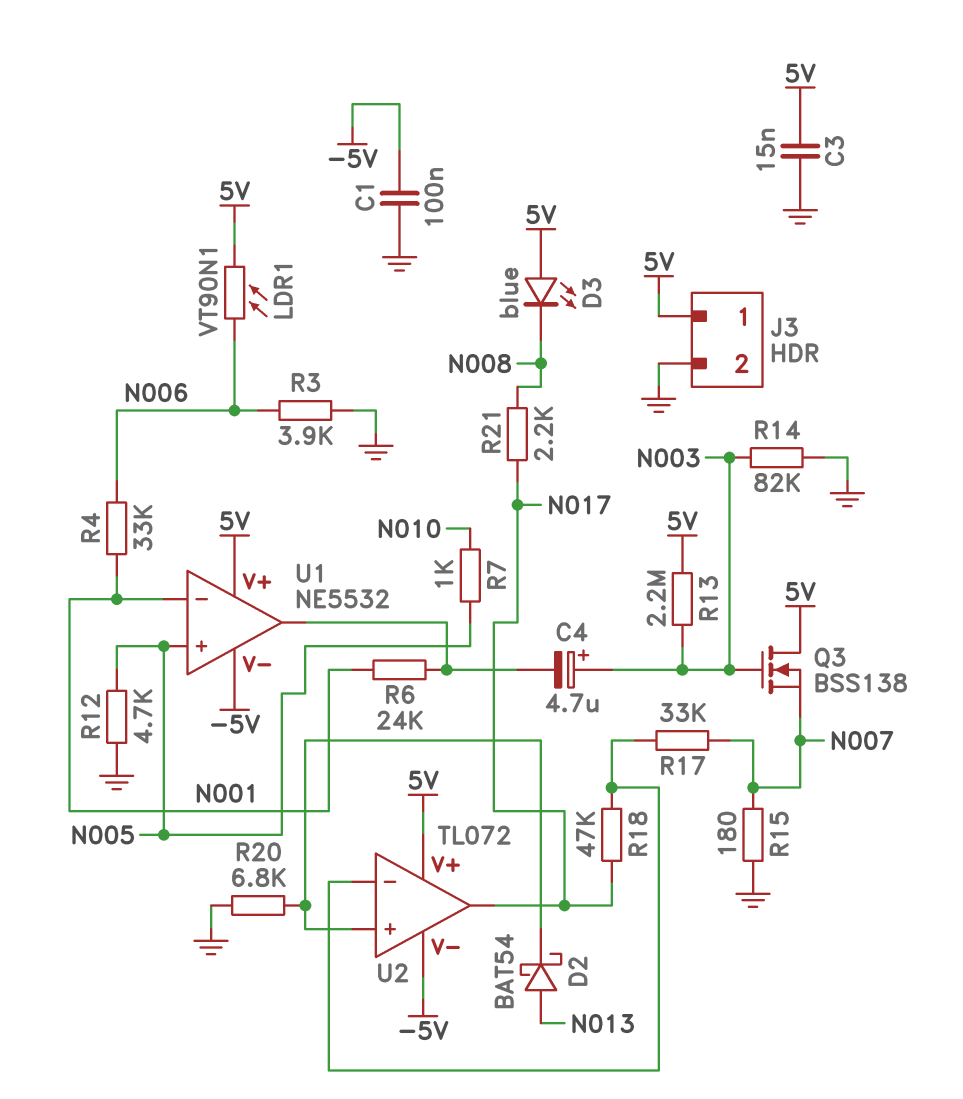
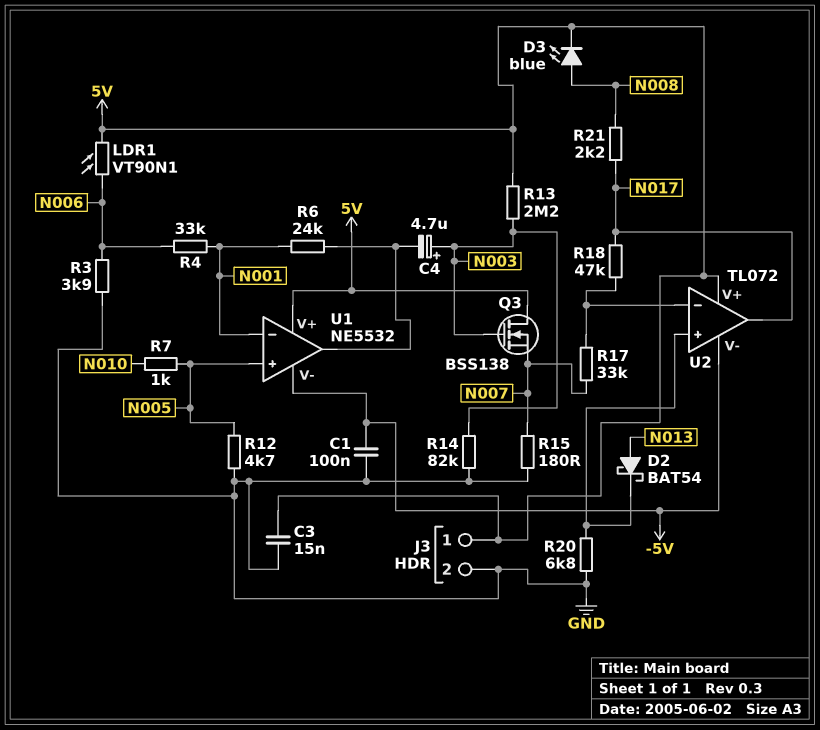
D3: LED blue (A 5V, K N008) -> LED blue (A N008, K 5V)

